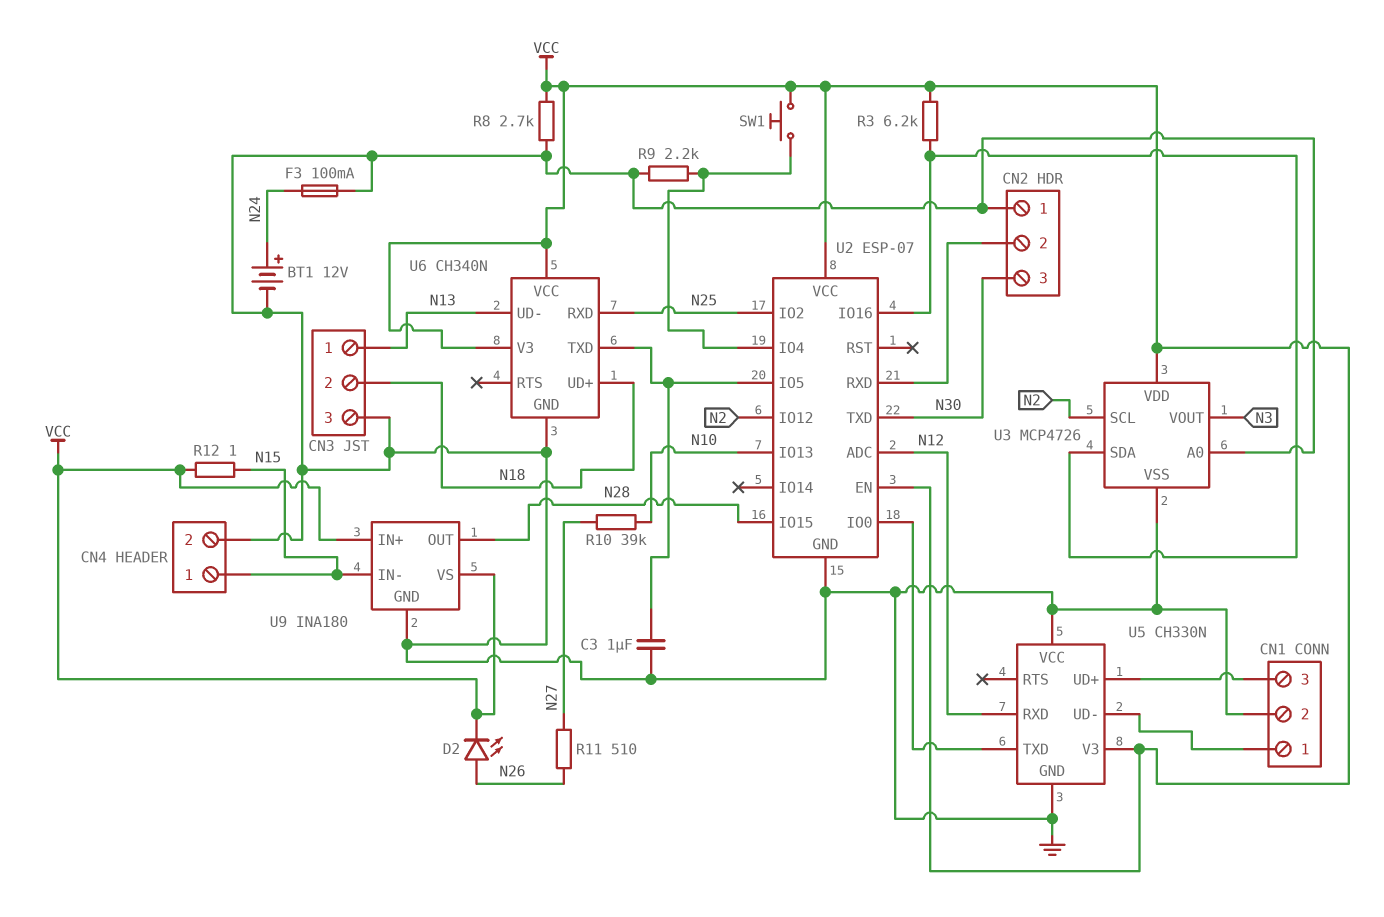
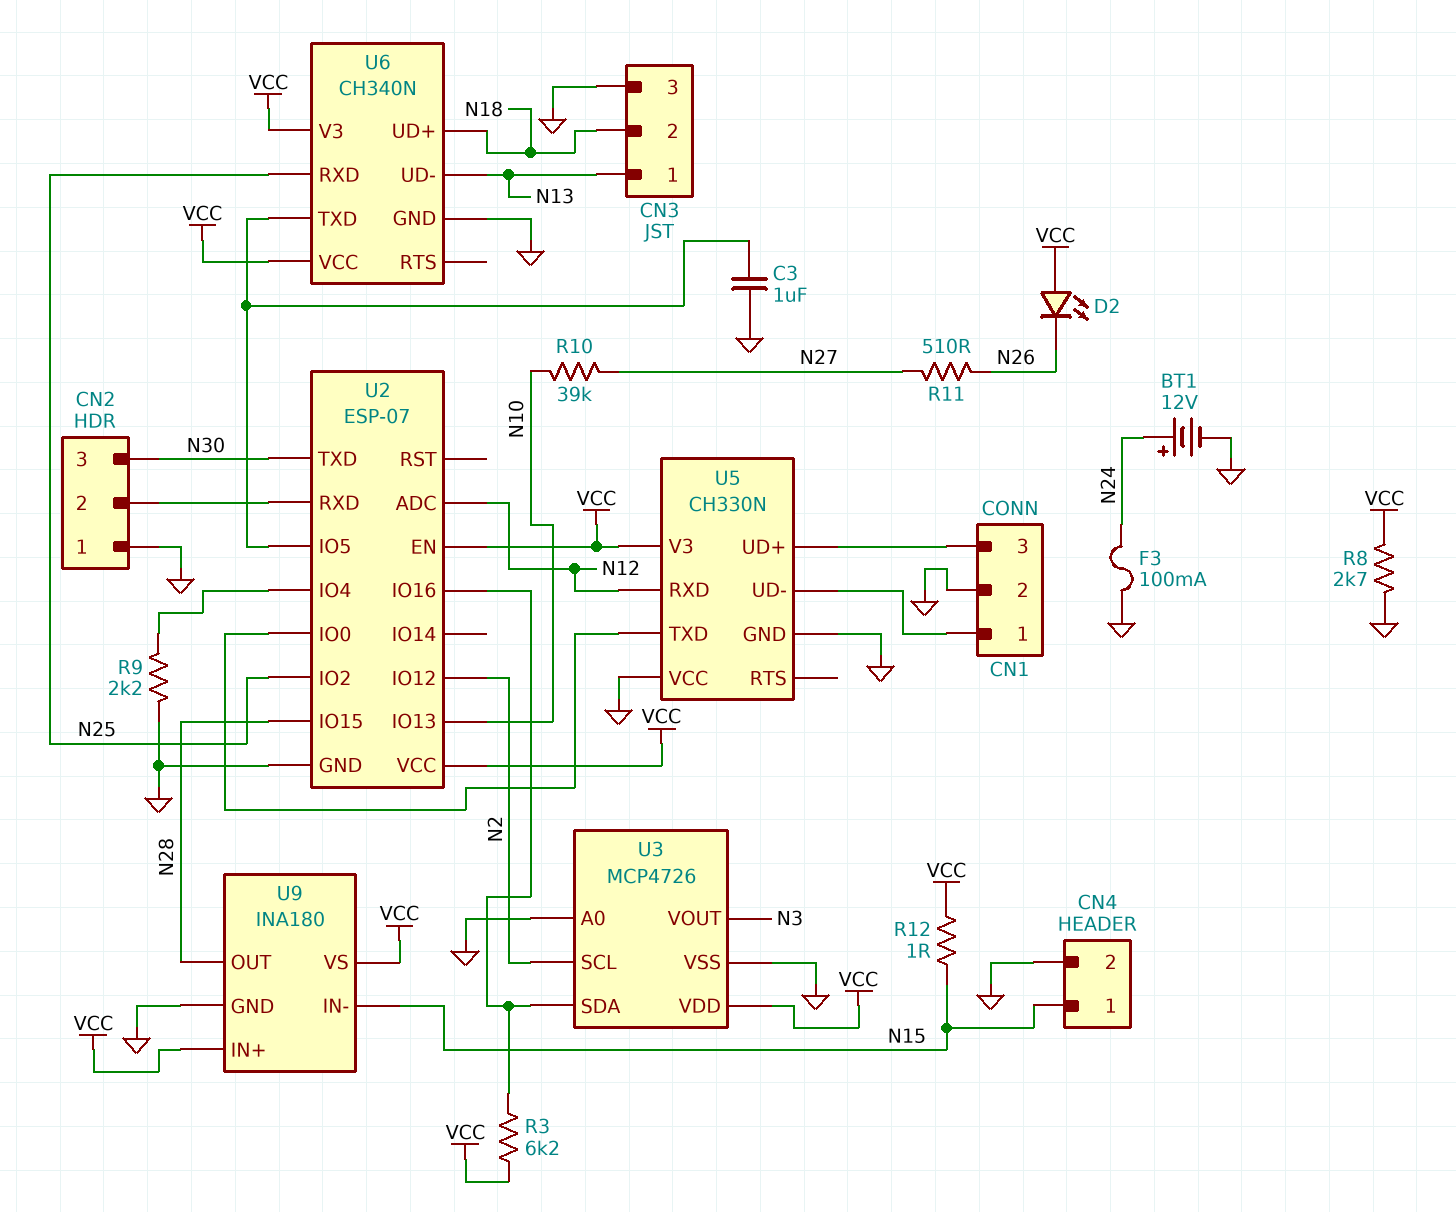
D2: LED (A N26, K VCC) -> LED (A VCC, K N26)
SW1: button (U2/IO4, VCC) -> none

